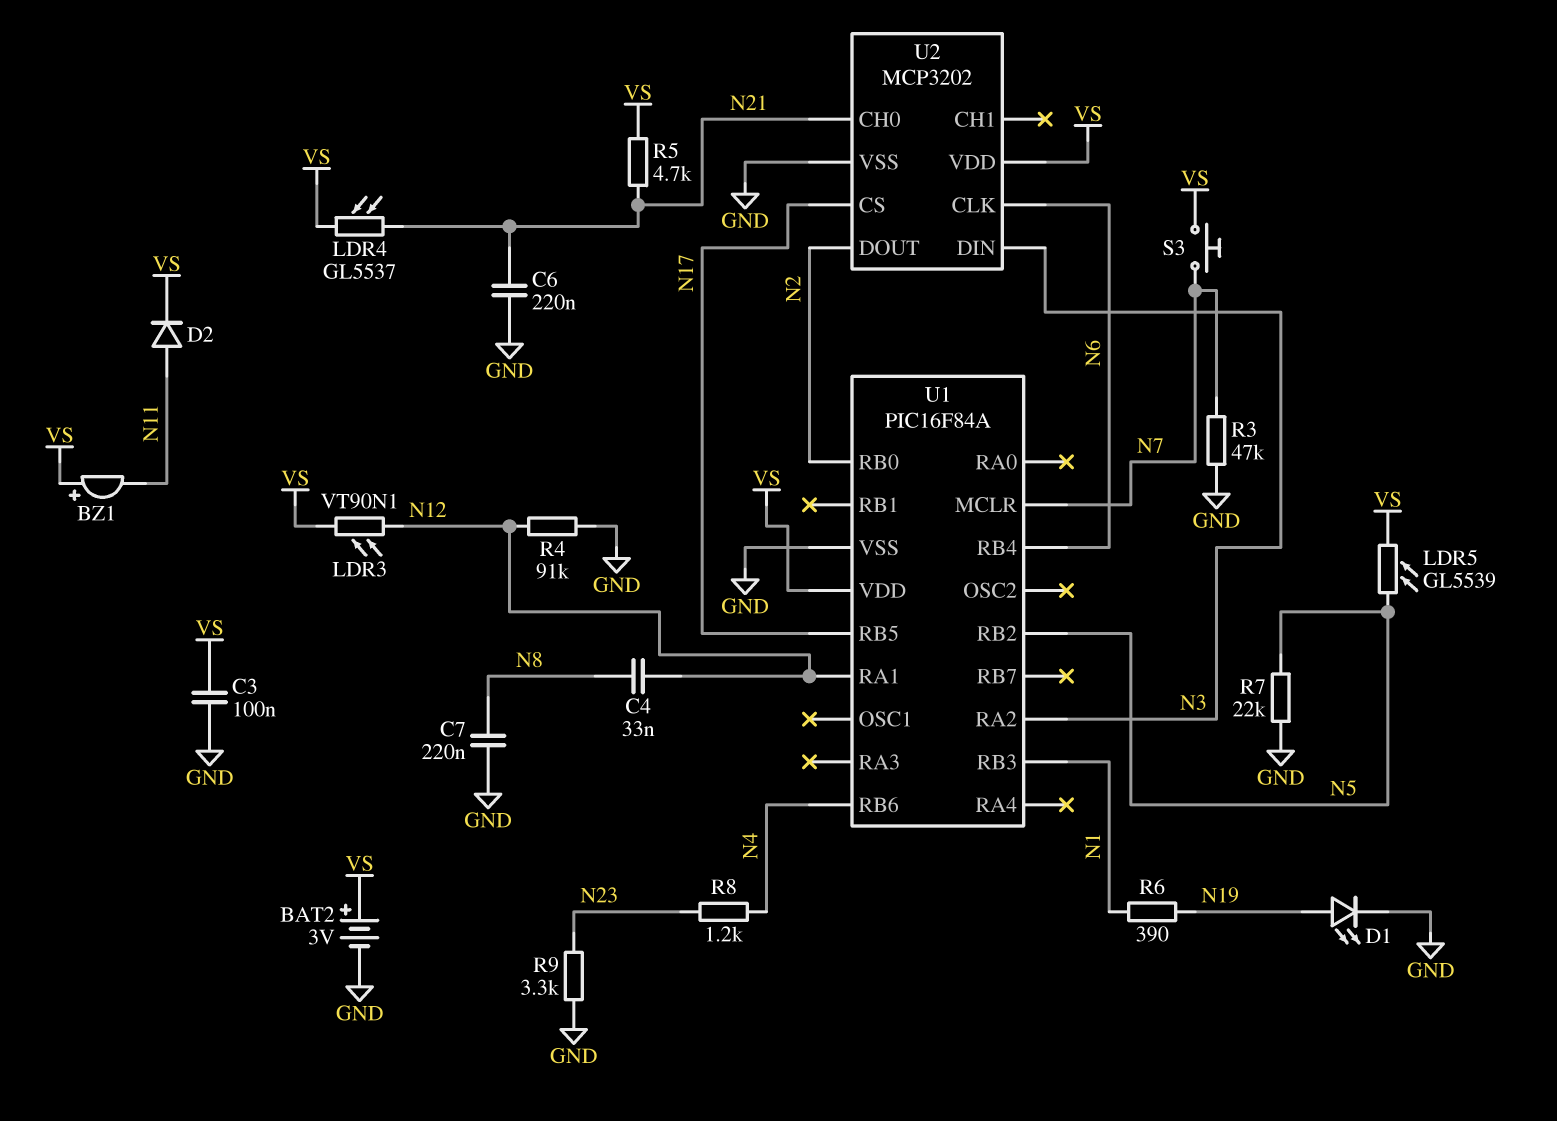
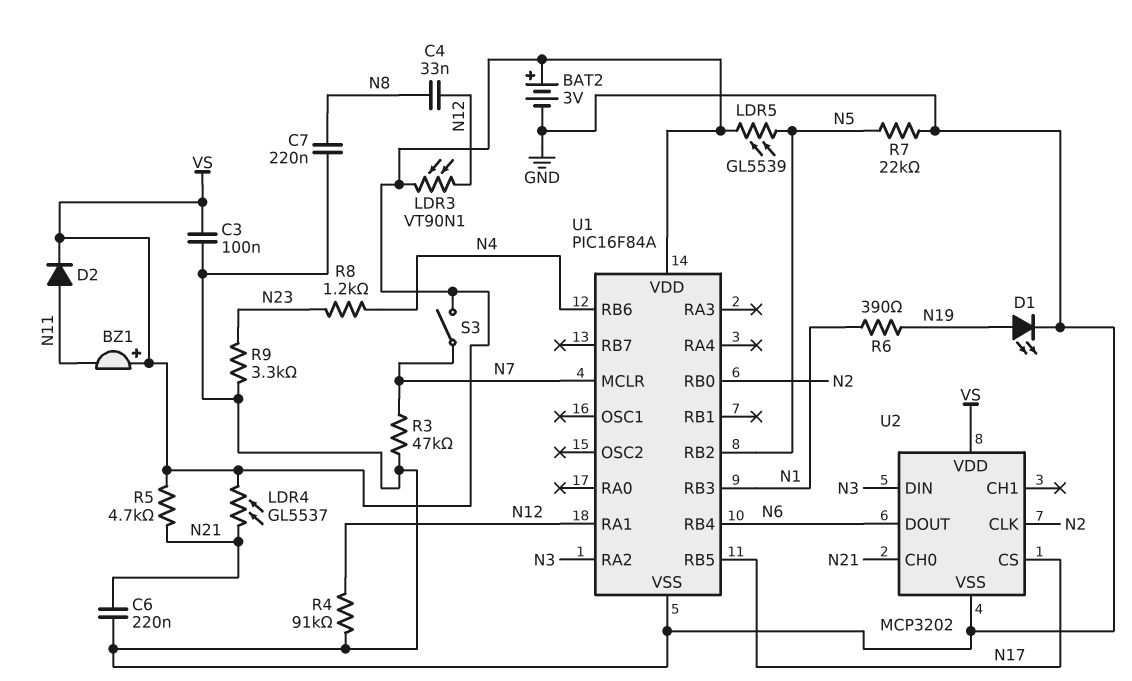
S3: button (N7, VS) -> switch (N7, VS)
U2 pin CLK: N6 -> N2
U2 pin DOUT: N2 -> N6

